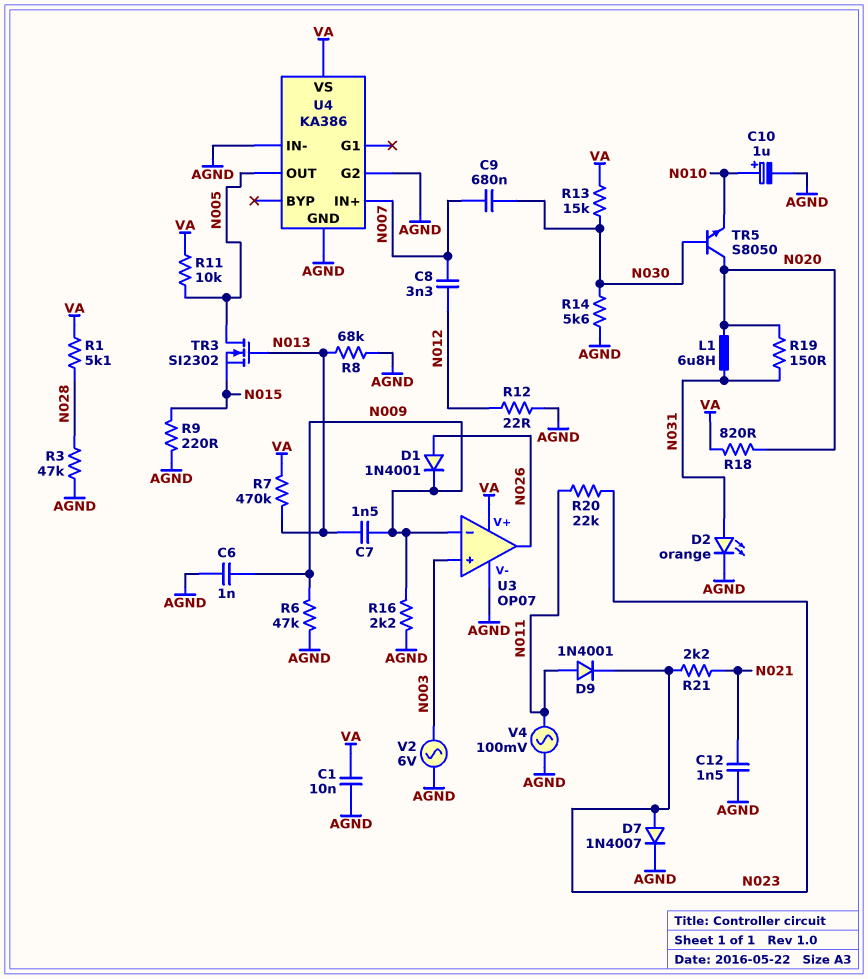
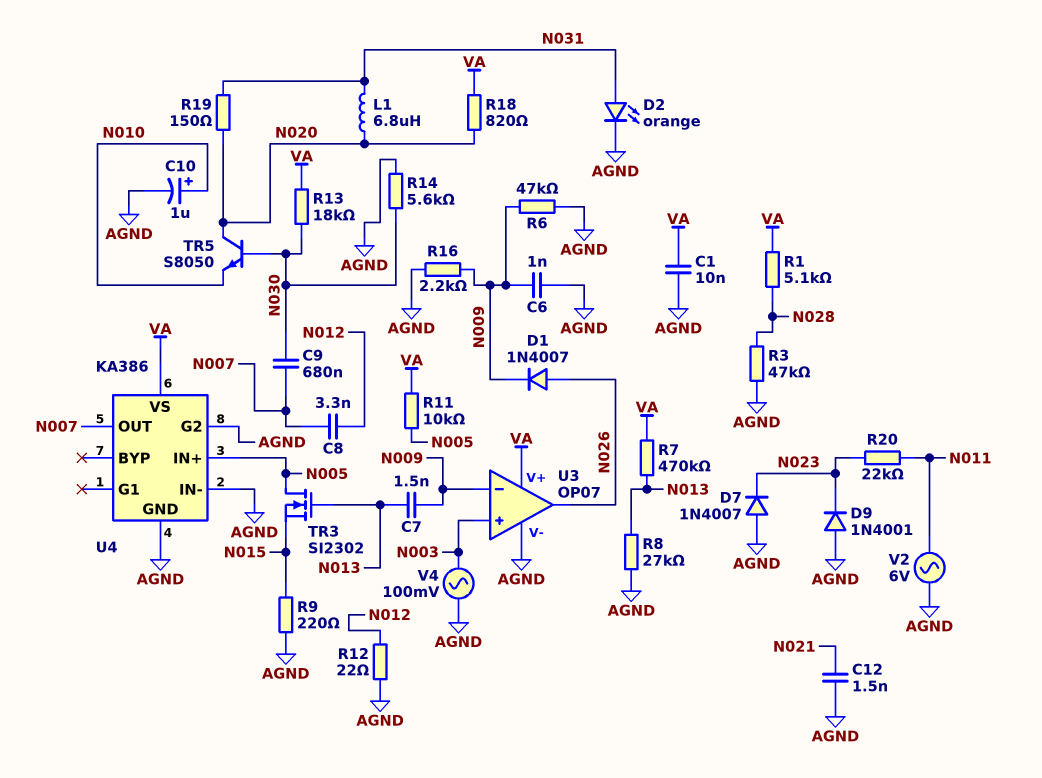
D1: diode 1N4001 (A N026, K N009) -> diode 1N4007 (A N026, K N009)
D7: diode 1N4007 (A N023, K AGND) -> diode 1N4007 (A AGND, K N023)
D9: diode 1N4001 (A N011, K N023) -> diode 1N4001 (A AGND, K N023)
R8: 68k (AGND, N013) -> 27k (AGND, N013)
R13: 15k (N030, VA) -> 18k (N030, VA)
R21: 2.2k (N021, N023) -> none
U4 pin IN+: N007 -> N005
U4 pin OUT: N005 -> N007
V2: AC 6V (AGND, N003) -> AC 6V (AGND, N011)
V4: AC 100mV (AGND, N011) -> AC 100mV (AGND, N003)

